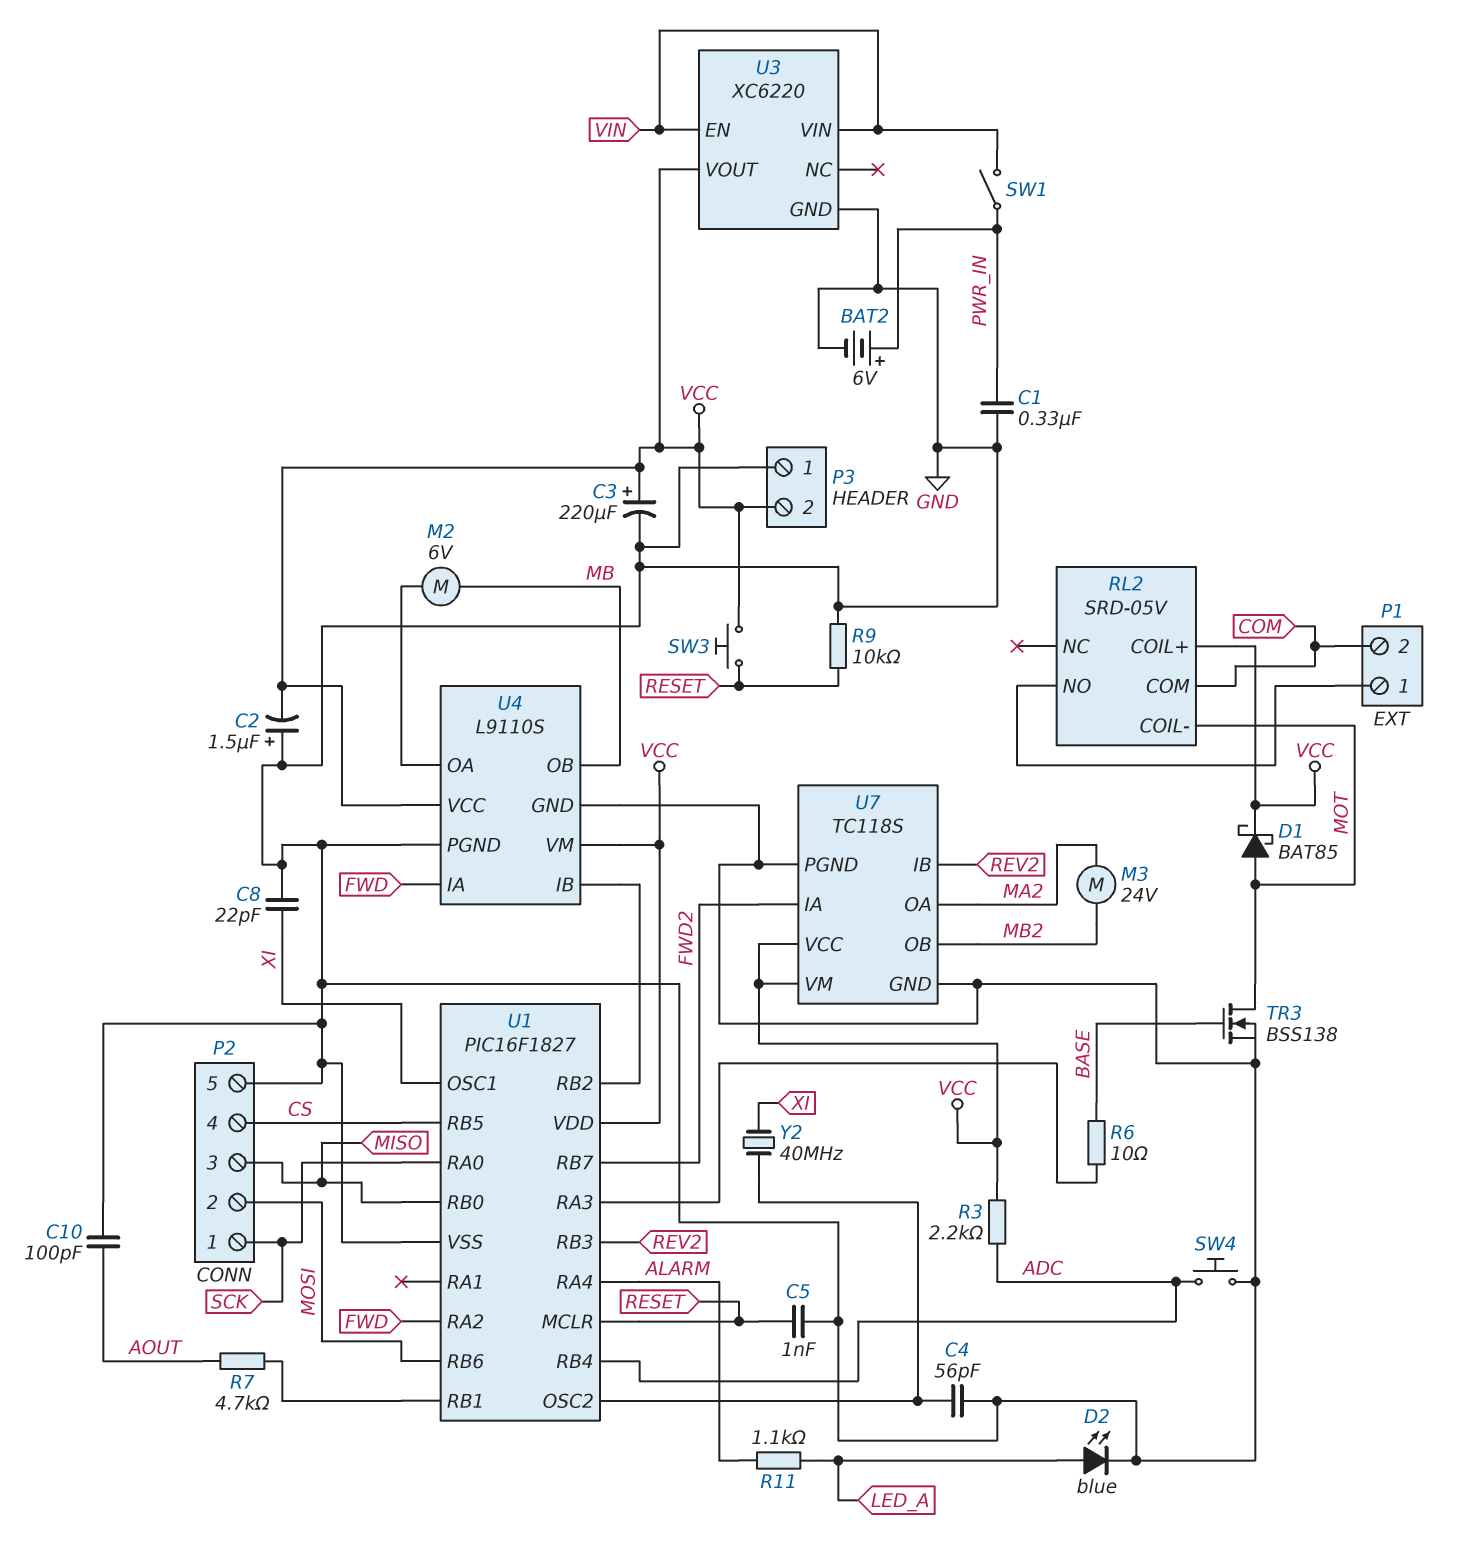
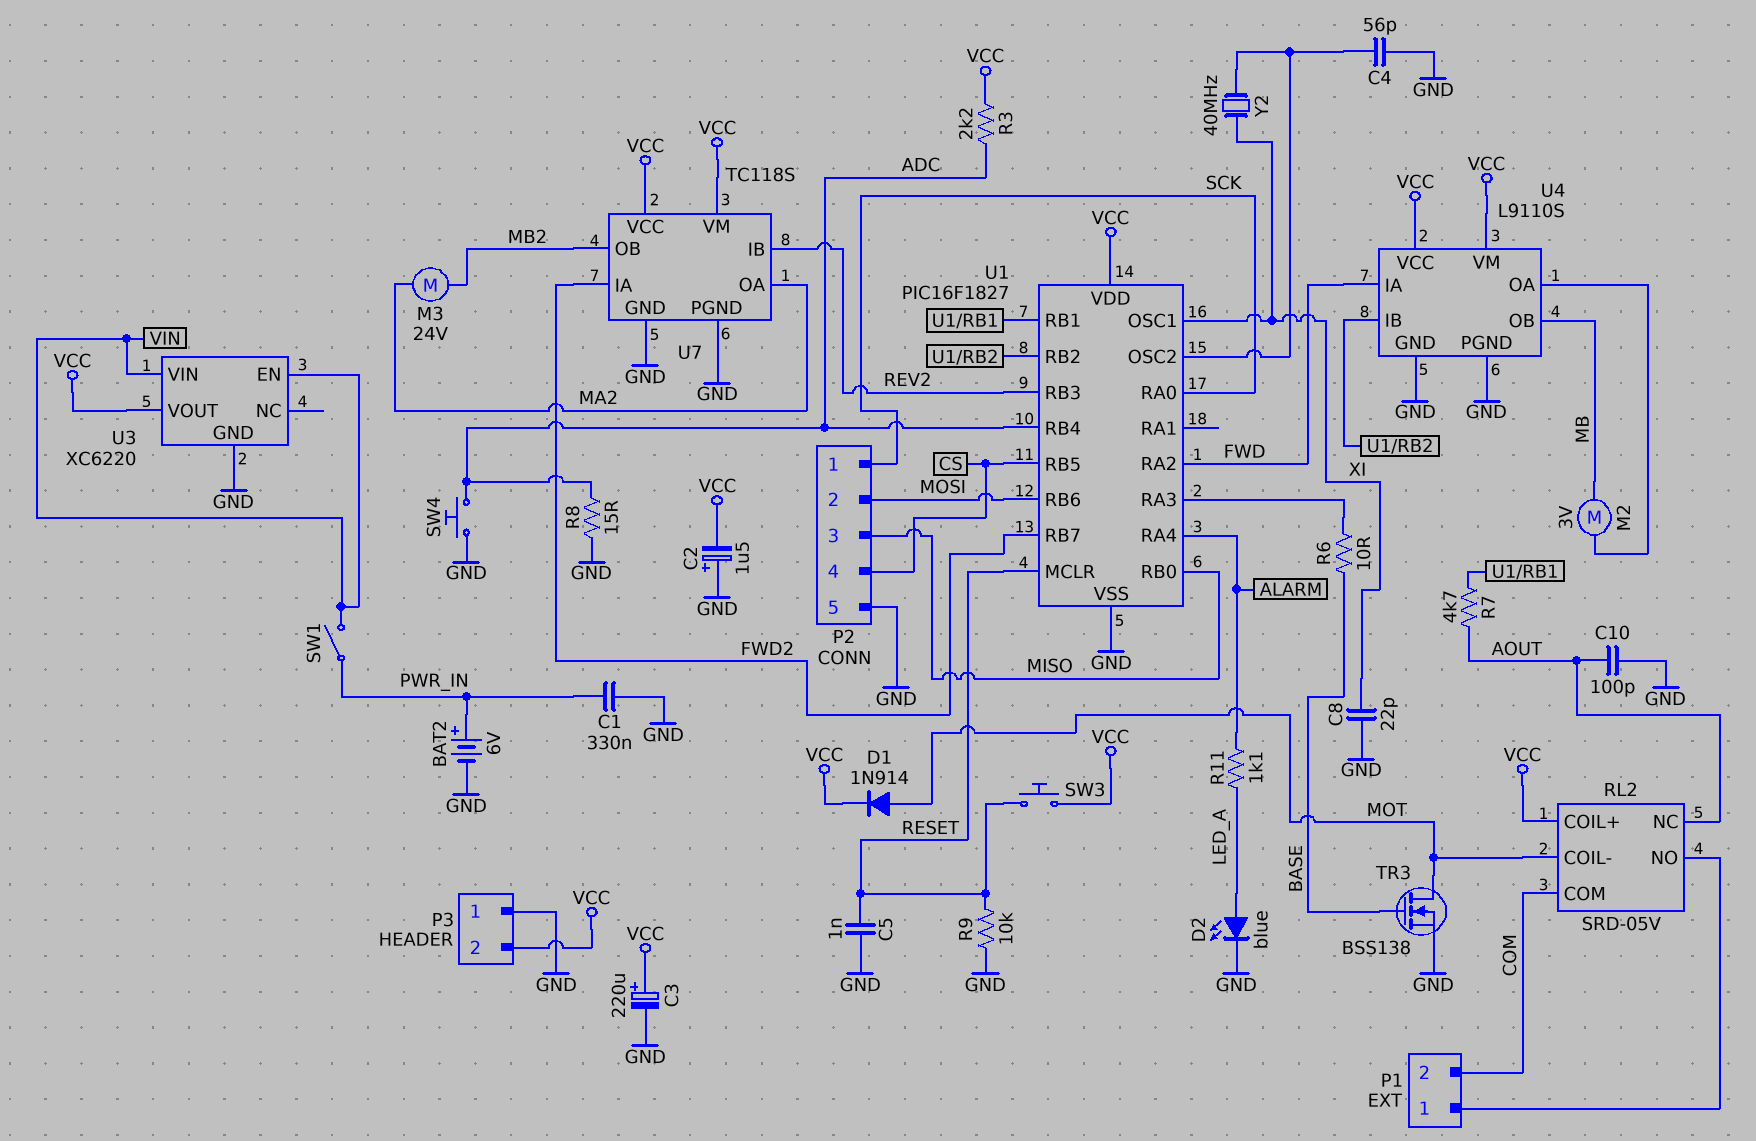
D1: schottky BAT85 (A MOT, K VCC) -> diode 1N914 (A MOT, K VCC)
M2: motor 6V (MB, U4/OA) -> motor 3V (MB, U4/OA)
R8: none -> 15 (ADC, GND)
RL2 pin NC: none -> AOUT

